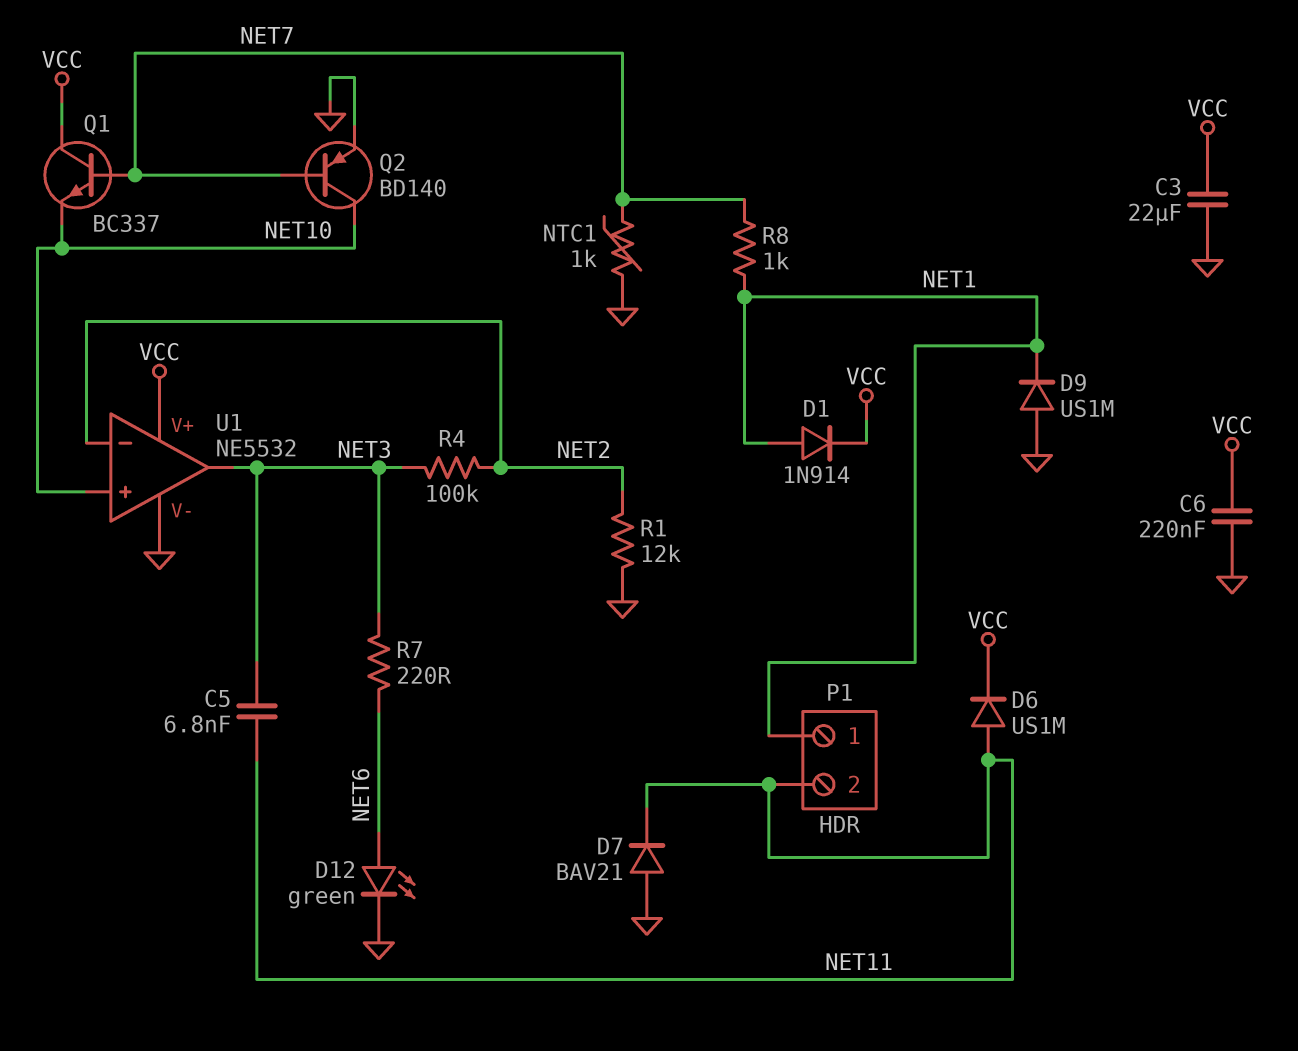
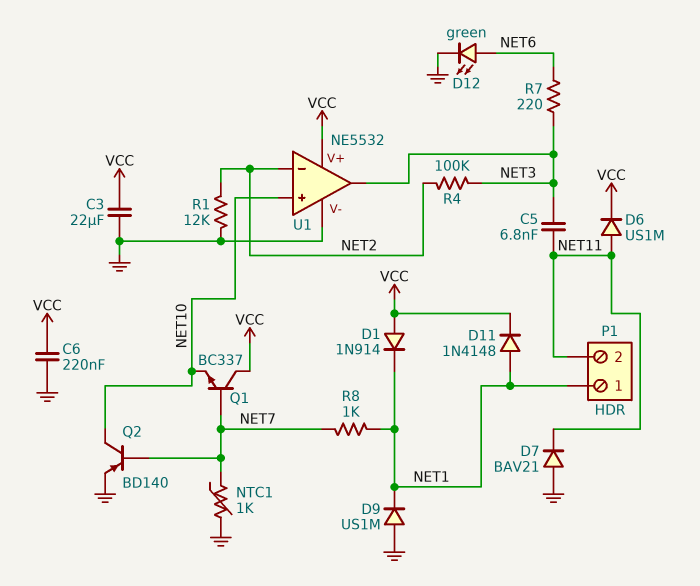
D1: diode 1N914 (A NET1, K VCC) -> diode 1N914 (A VCC, K NET1)
D11: none -> diode 1N4148 (A NET1, K VCC)

